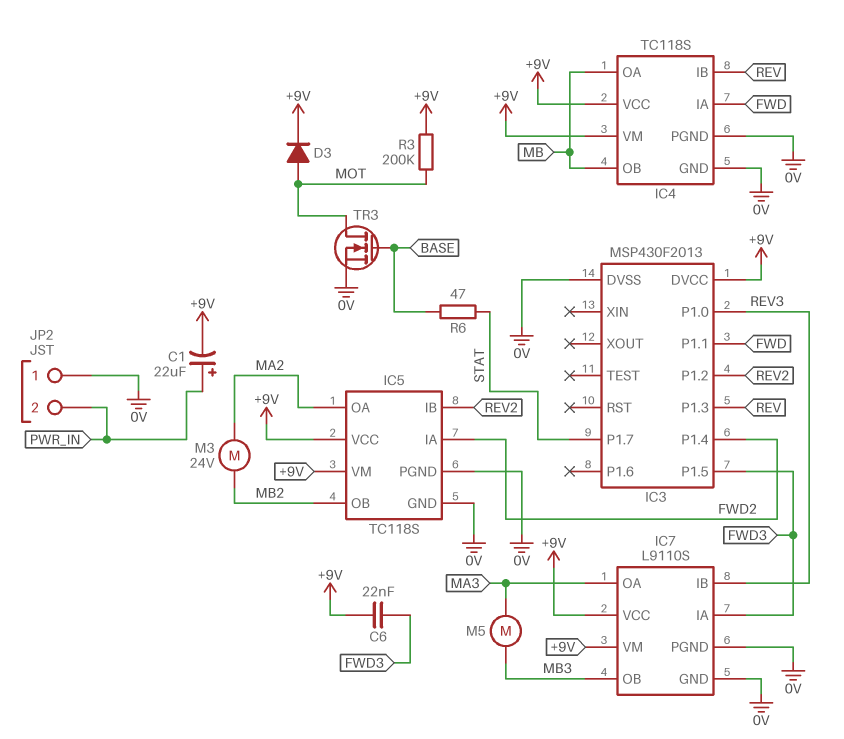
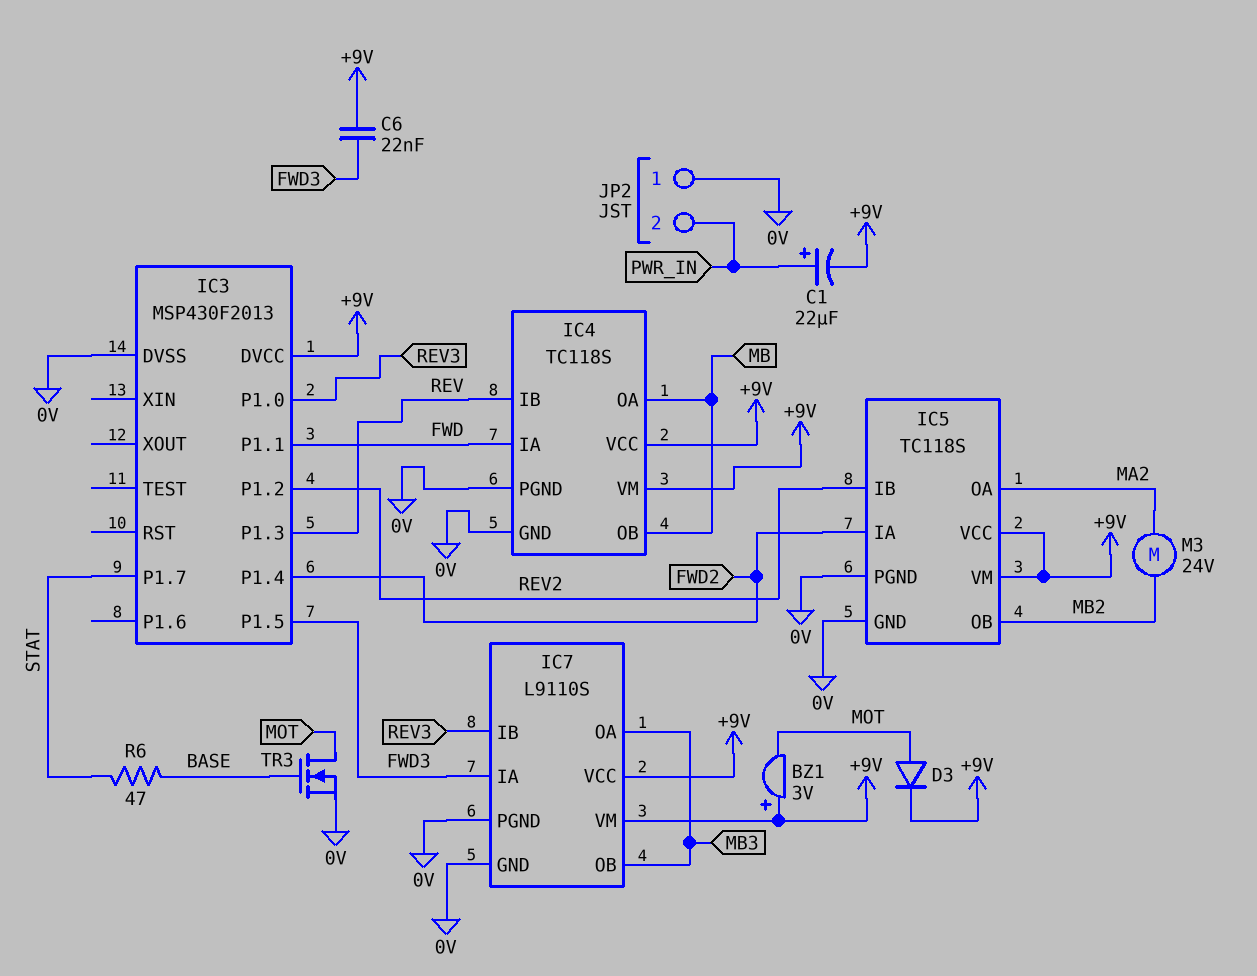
BZ1: none -> buzzer 3V (plus +9V, minus MOT)
IC7 pin OA: MA3 -> MB3
M5: motor (MA3, MB3) -> none
R3: 200k (+9V, MOT) -> none

